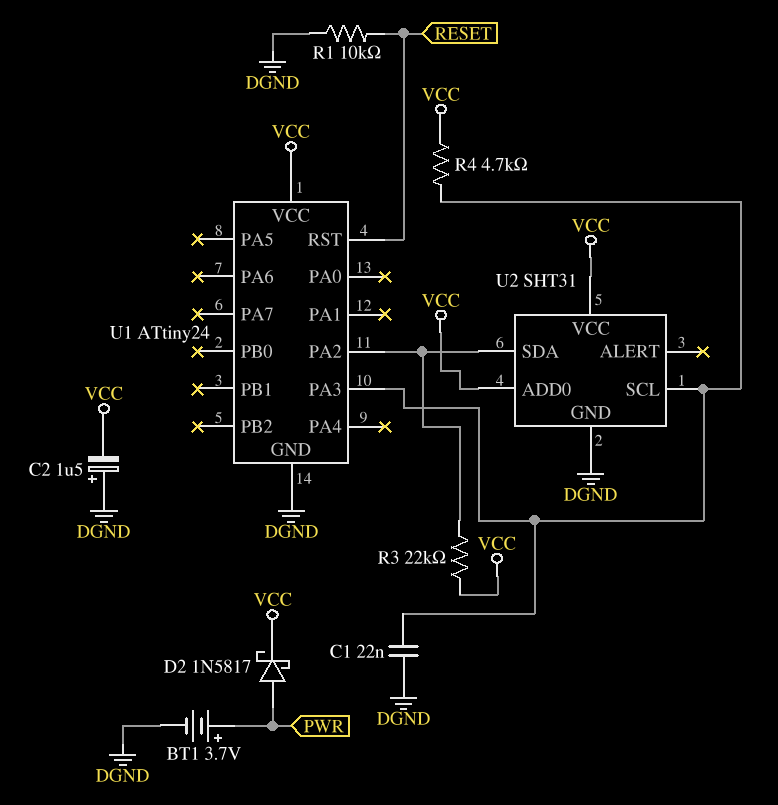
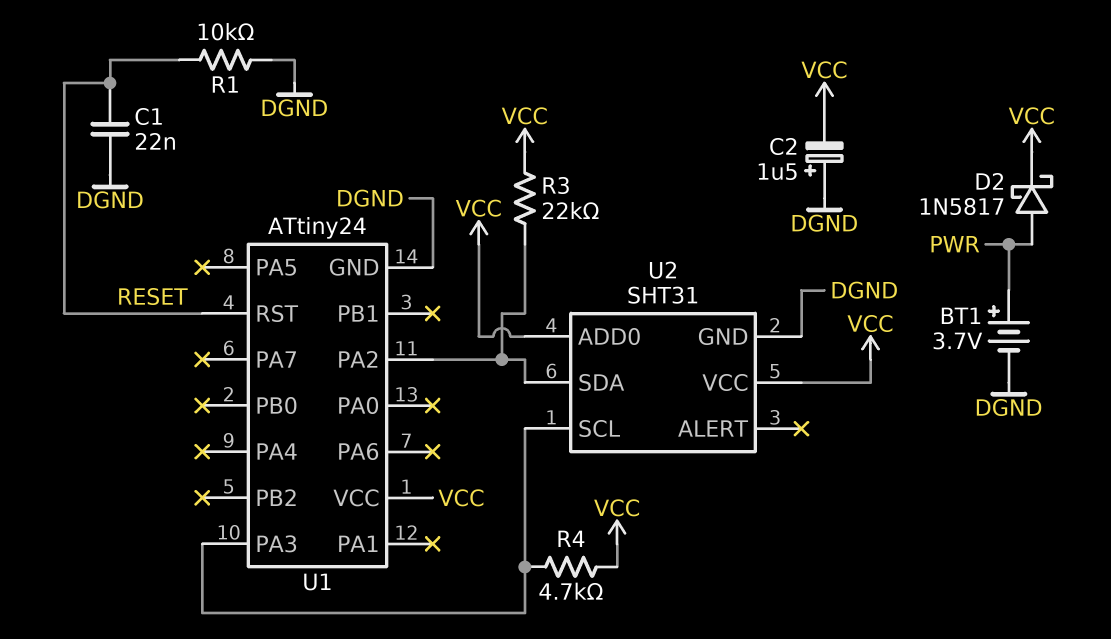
C1: 22nF (DGND, U1/PA3) -> 22nF (DGND, RESET)

